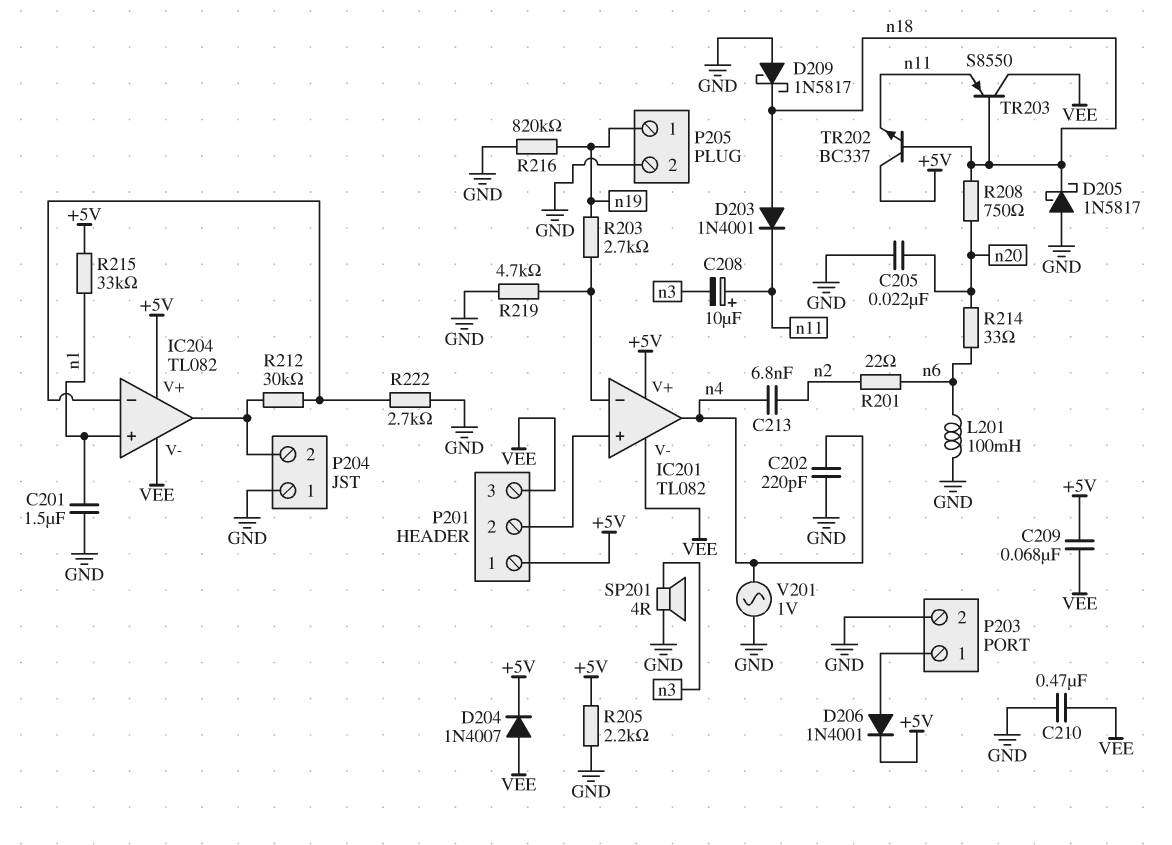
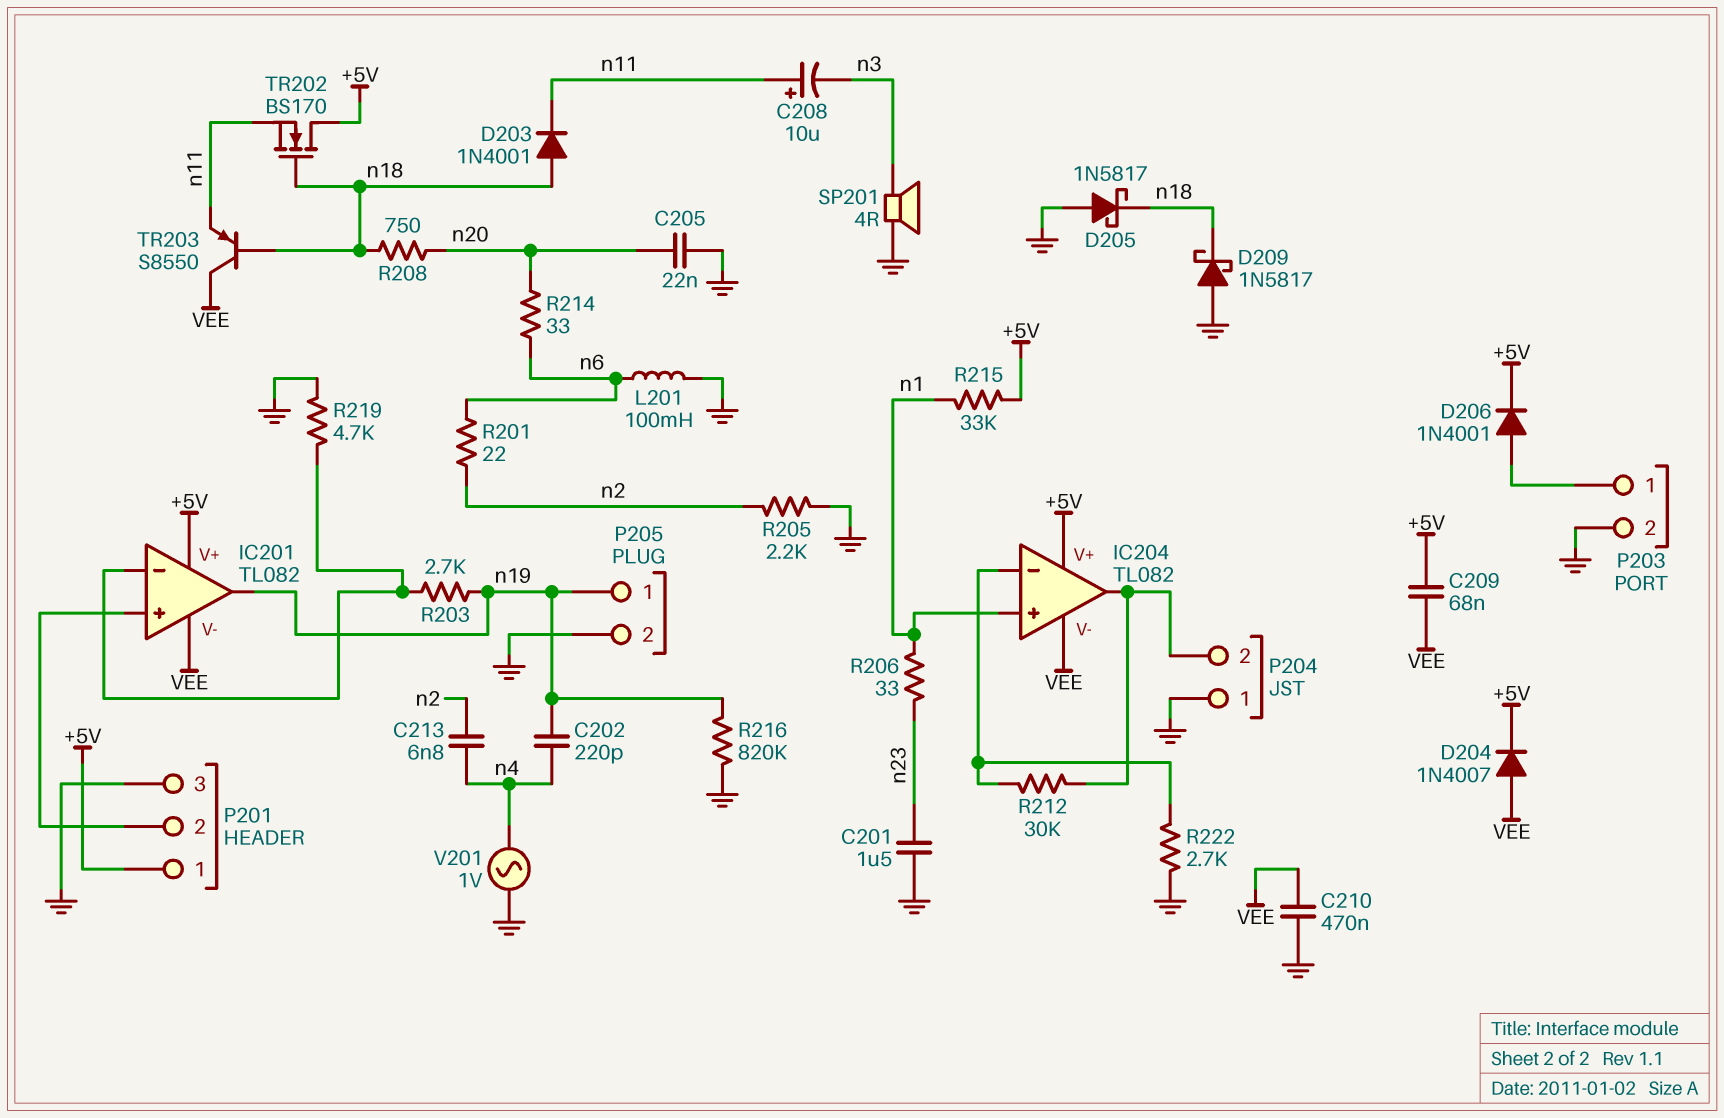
C201: 1.5uF (GND, n1) -> 1.5uF (GND, n23)
C202: 220pF (GND, n4) -> 220pF (n4, n19)
IC201 pin out: n4 -> n19
P201 pin 3: VEE -> GND
R205: 2.2k (+5V, GND) -> 2.2k (GND, n2)
R206: none -> 33 (n1, n23)
TR202: NPN BC337 (B n18, C +5V, E n11) -> NMOS BS170 (G n18, D +5V, S n11)

